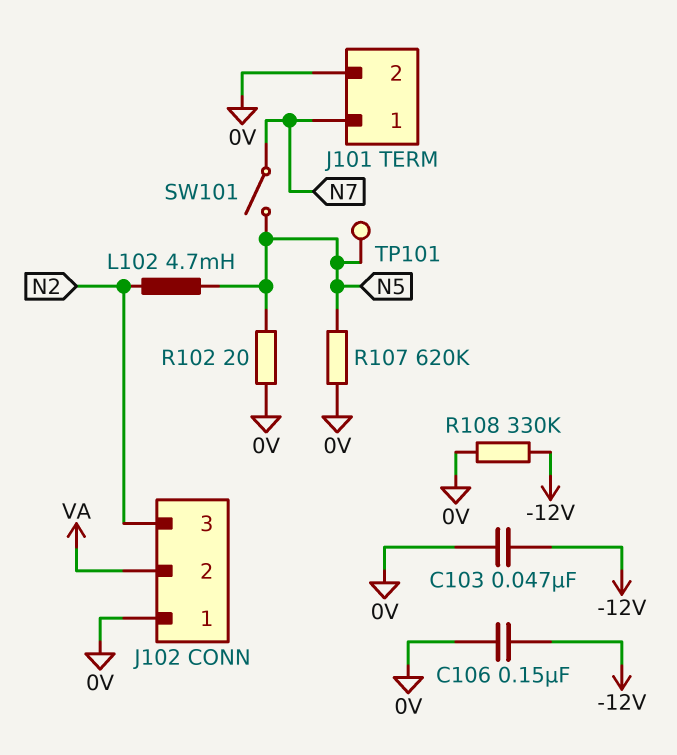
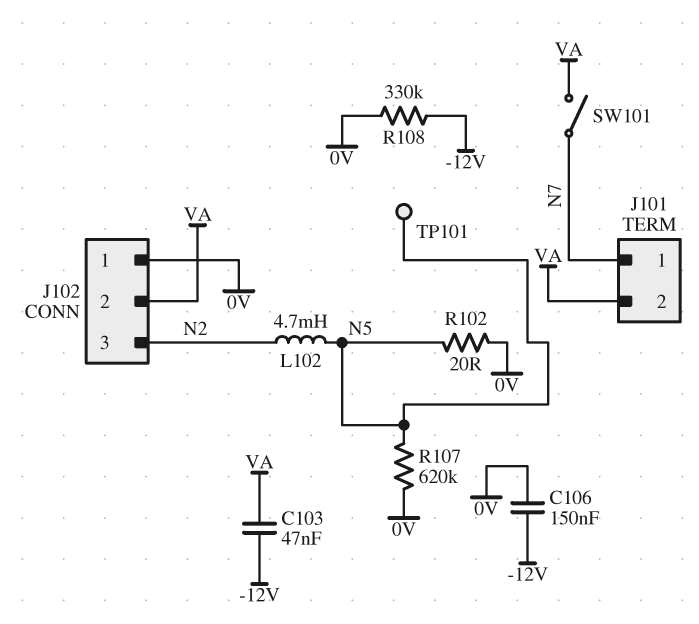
C103: 47nF (-12V, 0V) -> 47nF (-12V, VA)
J101 pin 2: 0V -> VA
SW101: switch (N5, N7) -> switch (N7, VA)

